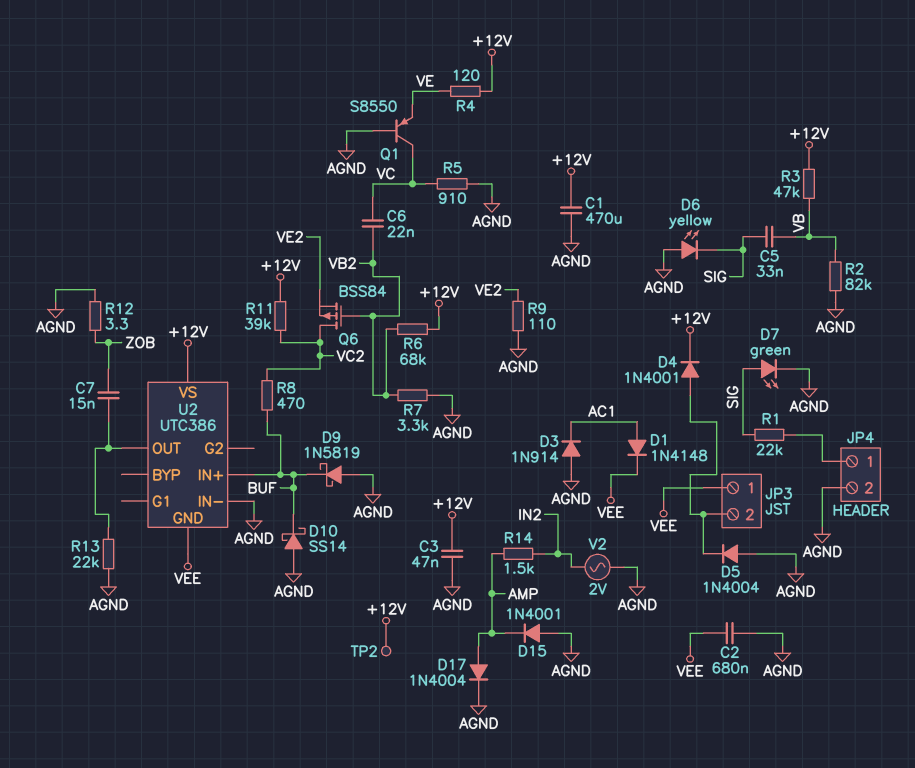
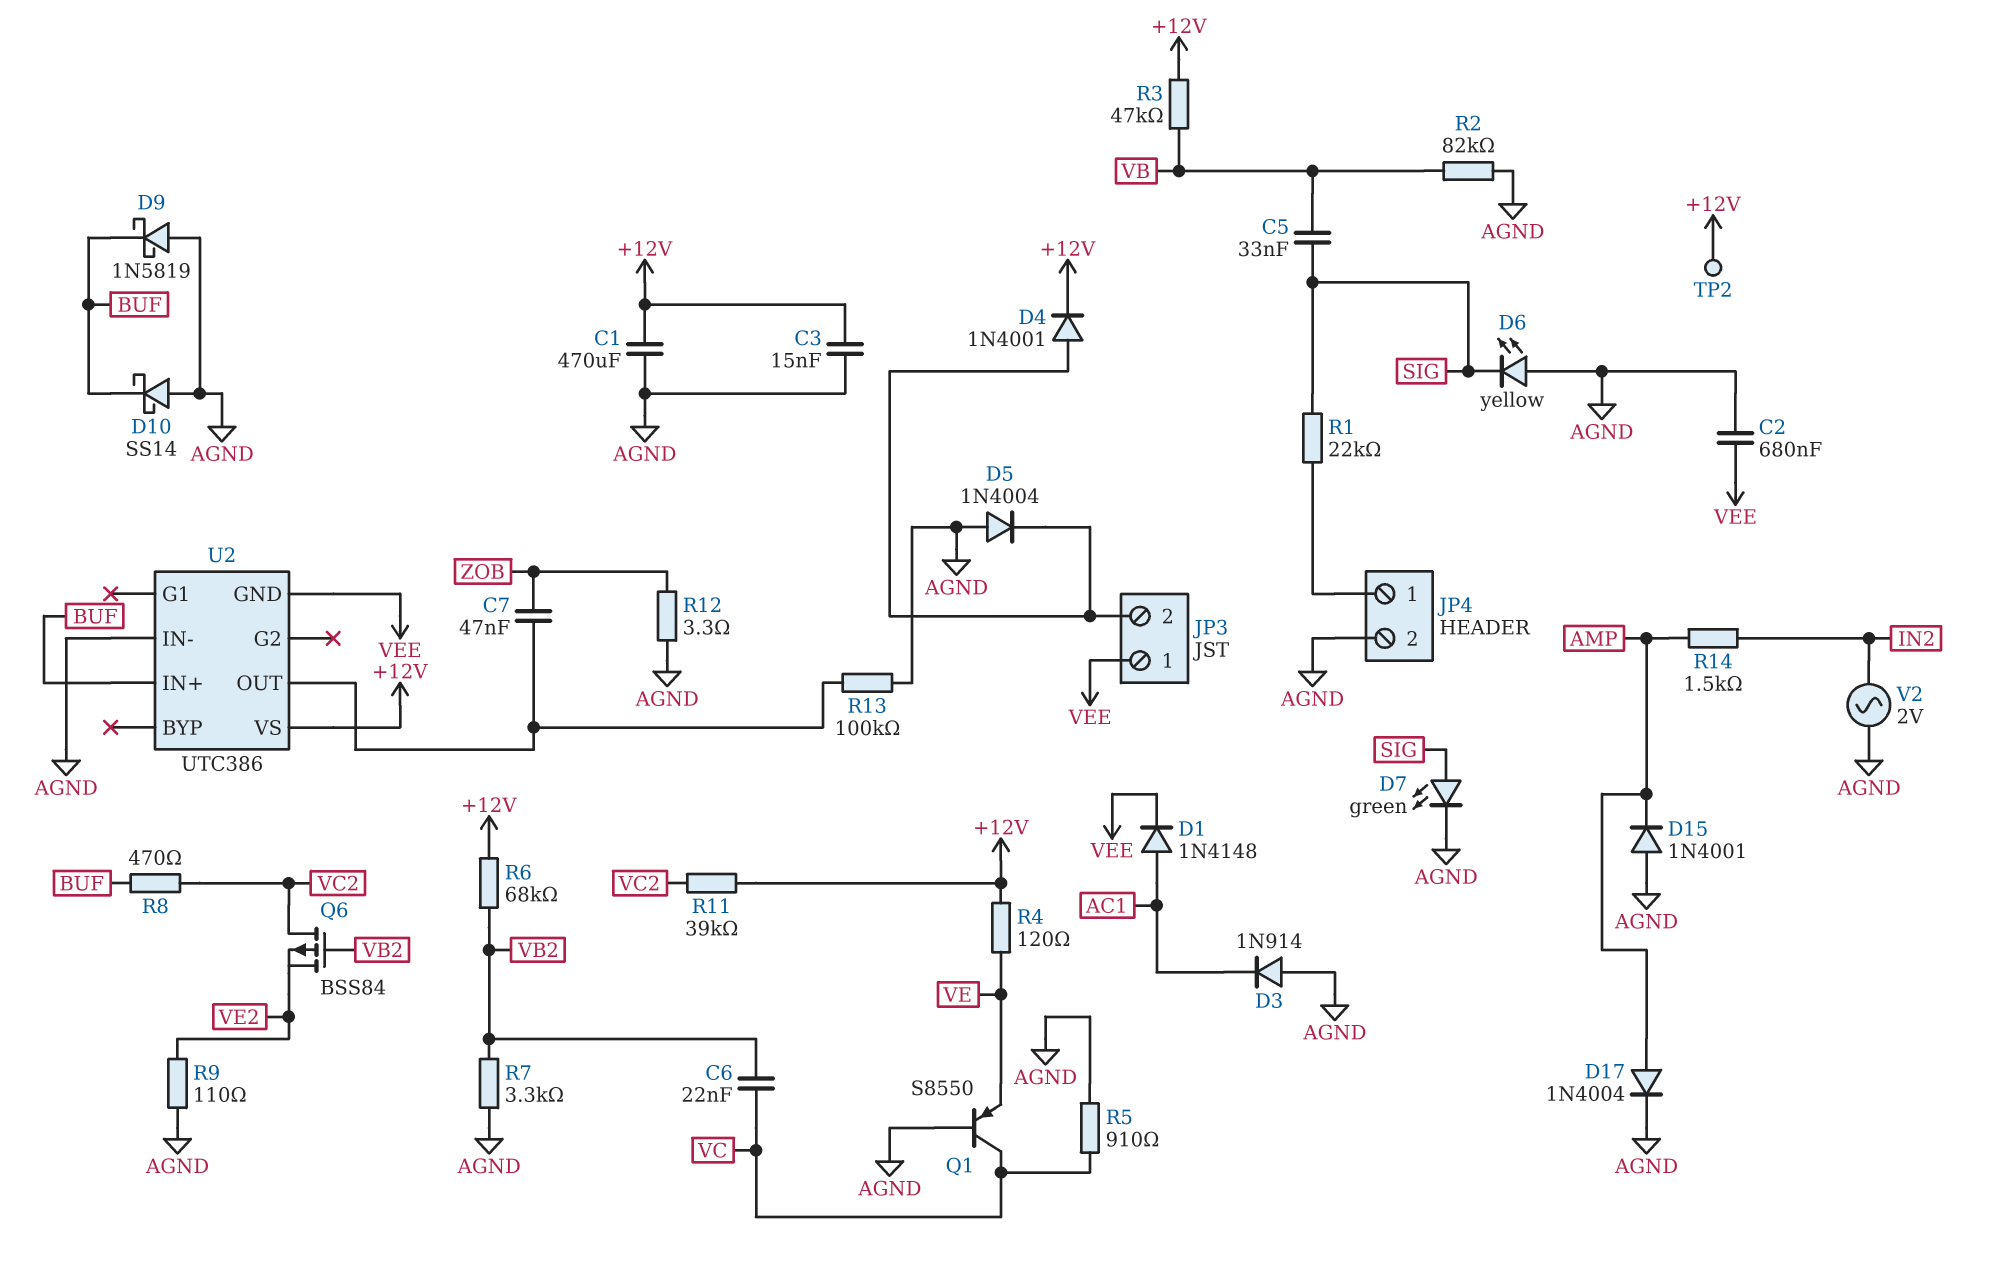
C3: 47nF (+12V, AGND) -> 15nF (+12V, AGND)
C7: 15nF (U2/OUT, ZOB) -> 47nF (U2/OUT, ZOB)
R13: 22k (AGND, U2/OUT) -> 100k (AGND, U2/OUT)

